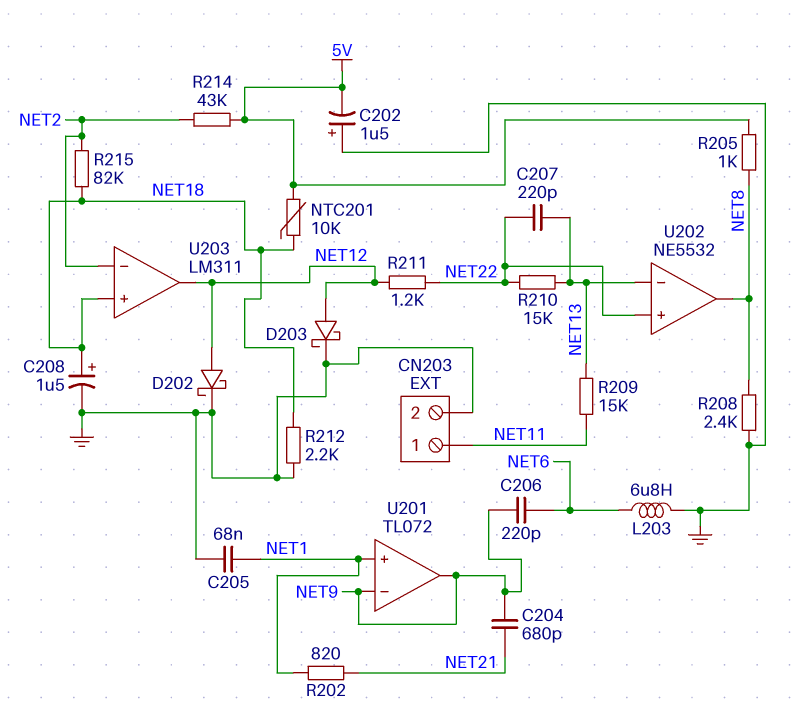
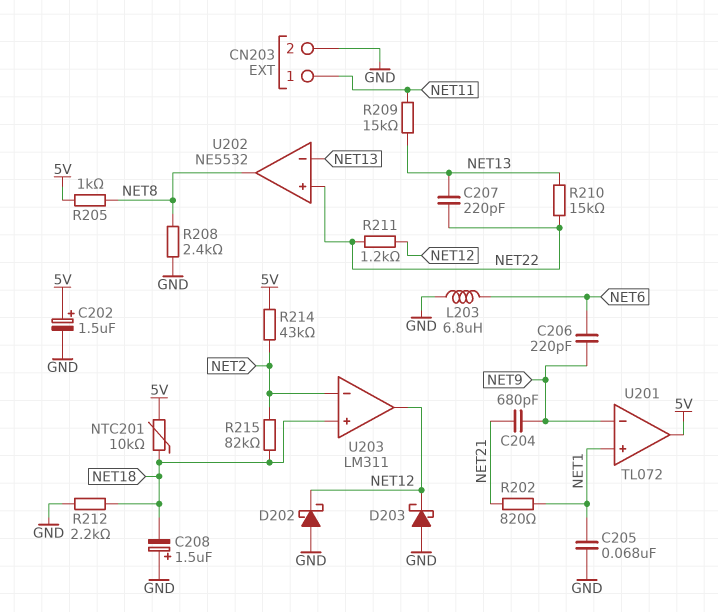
C202: 1.5uF (plus GND, minus 5V) -> 1.5uF (plus 5V, minus GND)
C208: 1.5uF (plus NET18, minus GND) -> 1.5uF (plus GND, minus NET18)
D202: schottky (A NET12, K GND) -> schottky (A GND, K NET12)
D203: schottky (A NET12, K GND) -> schottky (A GND, K NET12)
U201 pin out: NET9 -> 5V

